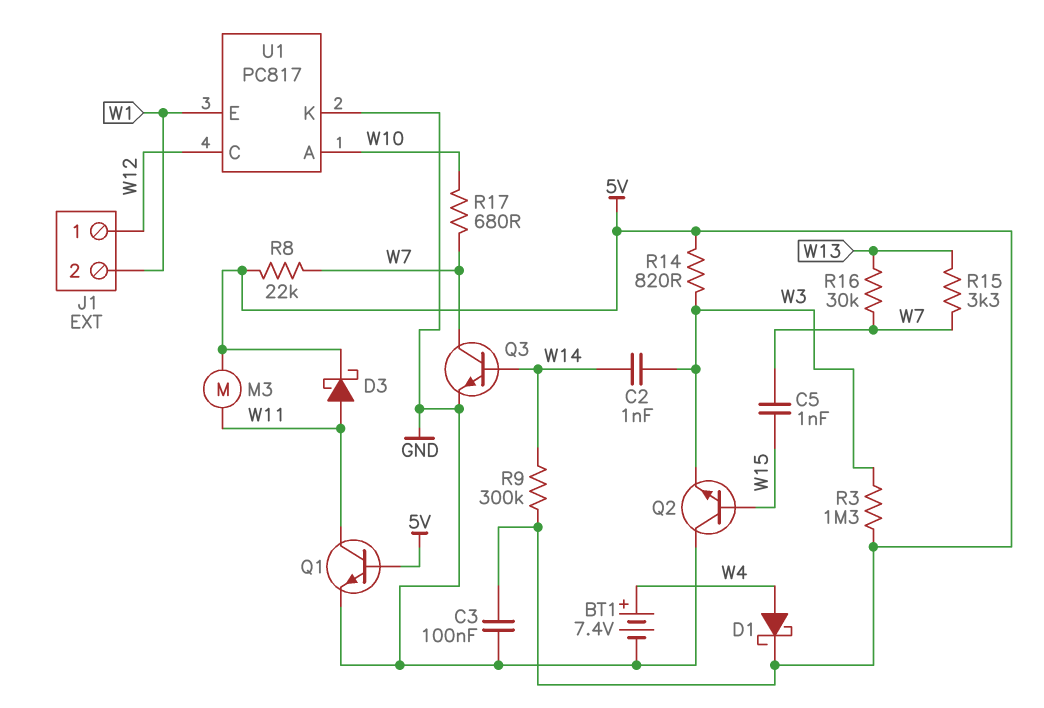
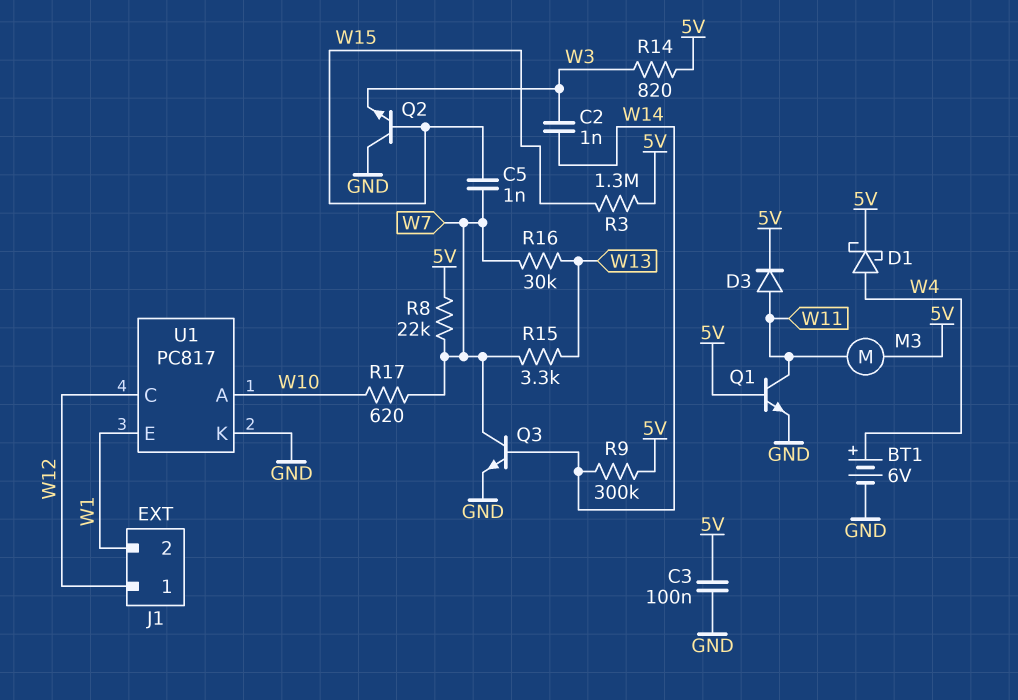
BT1: 7.4V (plus W4, minus GND) -> 6V (plus W4, minus GND)
D3: schottky (A W11, K 5V) -> diode (A W11, K 5V)
R3: 1.3M (5V, W3) -> 1.3M (5V, W15)
R17: 680 (W7, W10) -> 620 (W7, W10)

